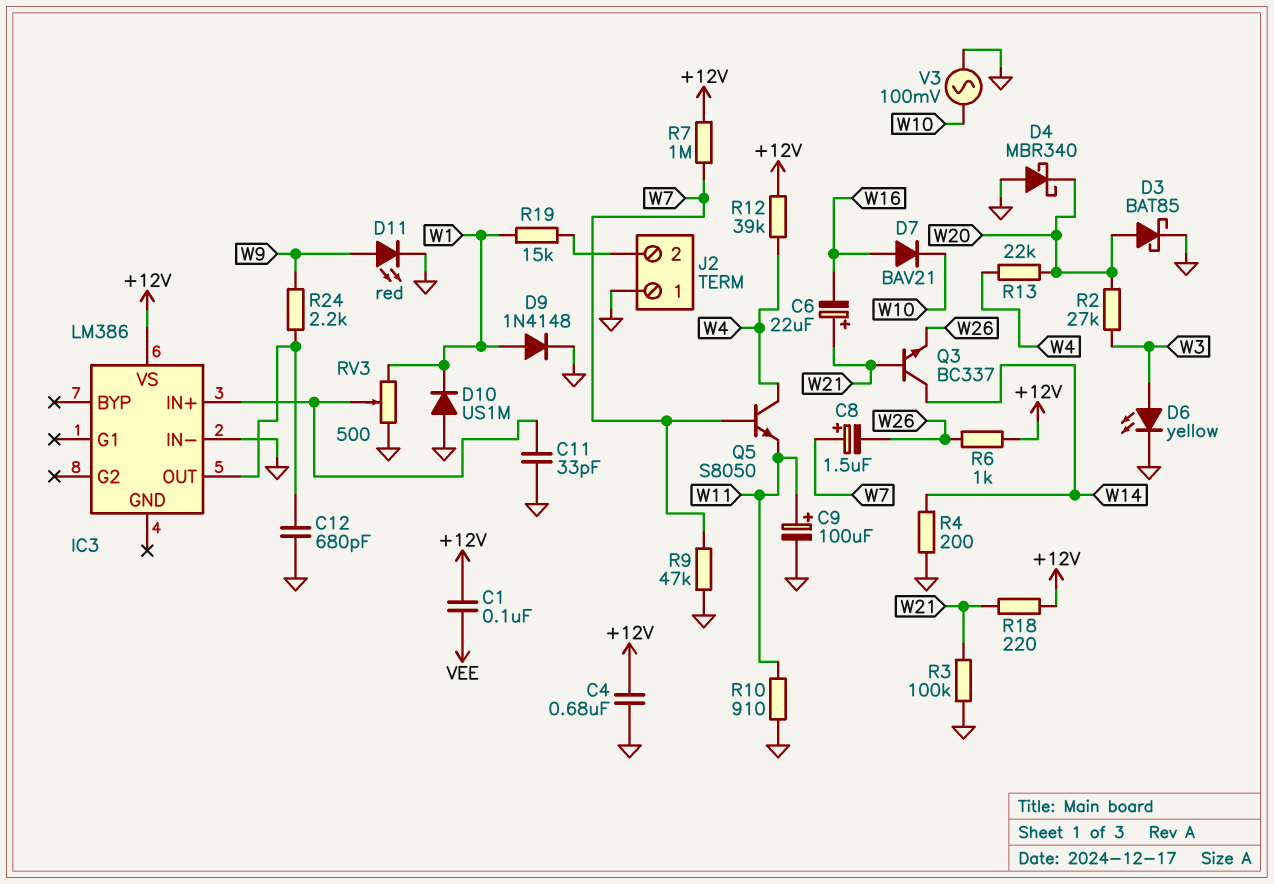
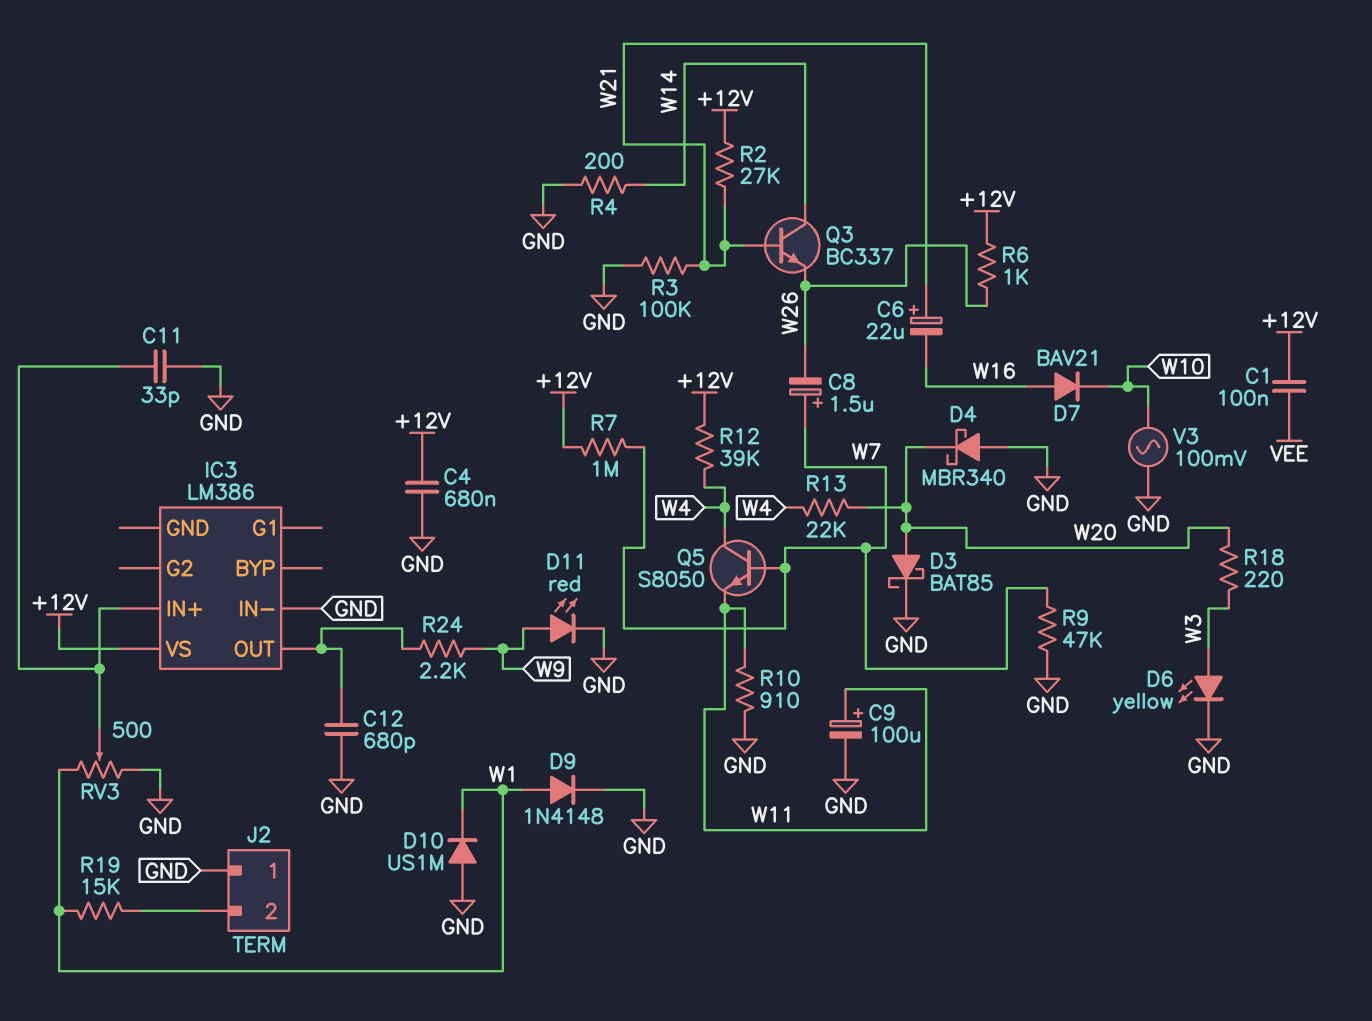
R2: 27k (W3, W20) -> 27k (+12V, W21)
R18: 220 (+12V, W21) -> 220 (W3, W20)

